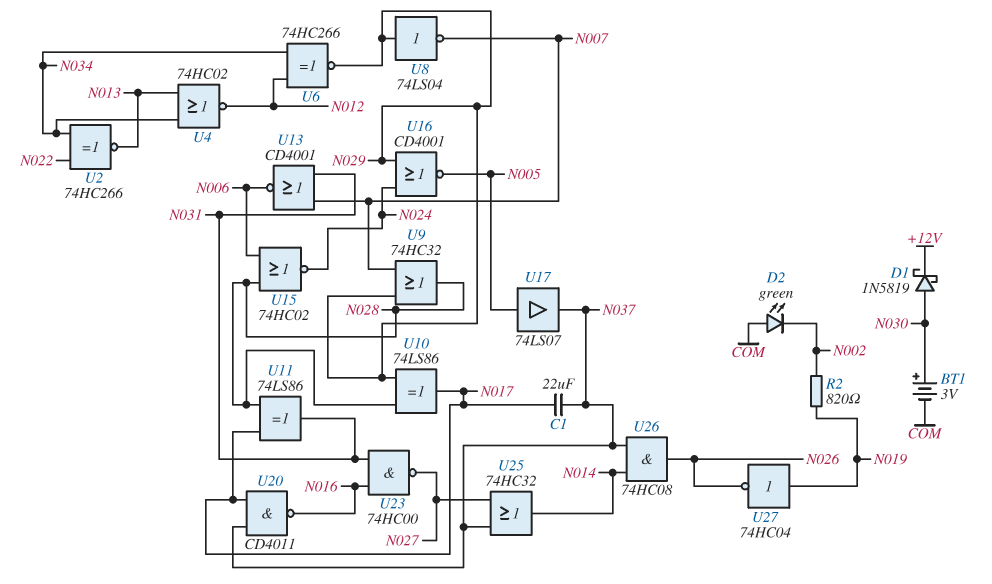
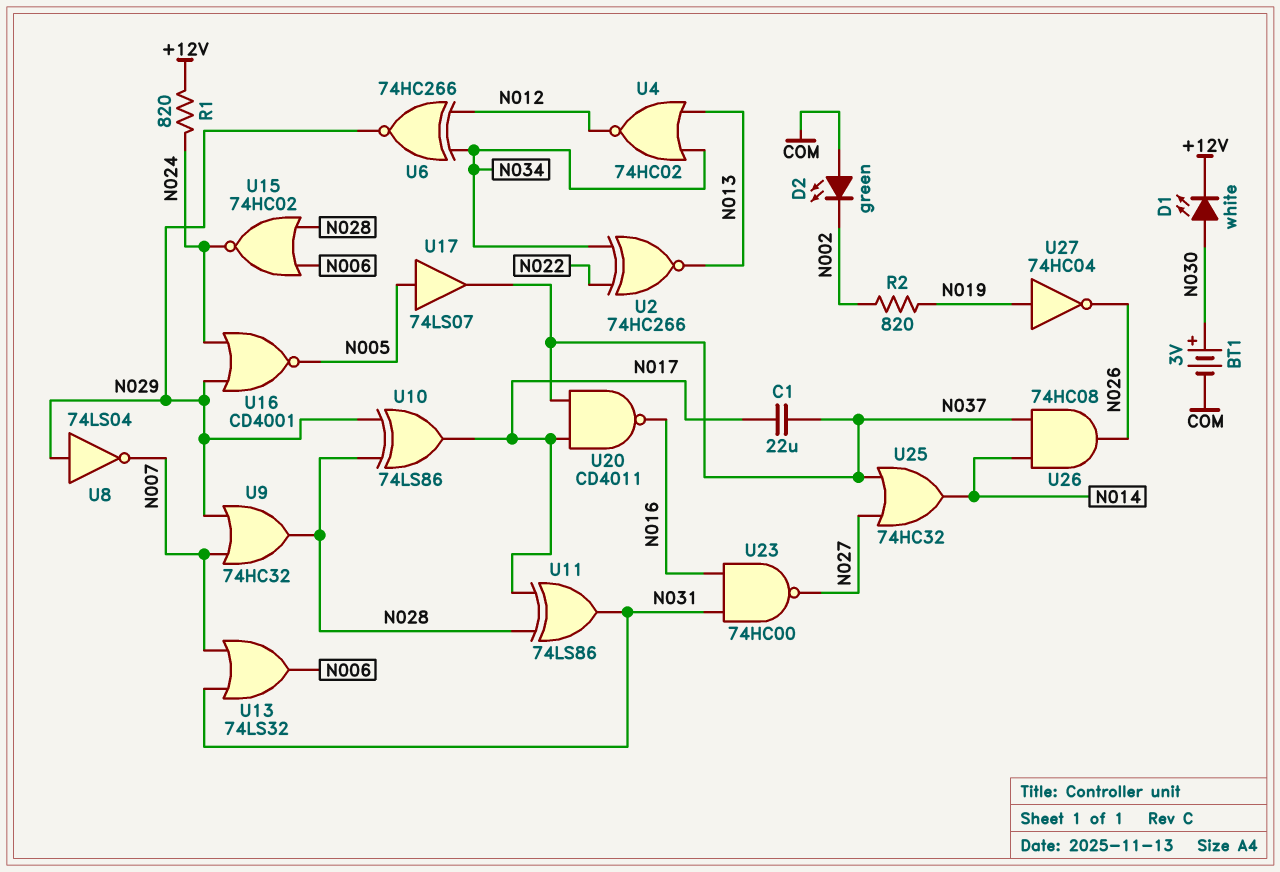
D1: schottky 1N5819 (A N030, K +12V) -> LED white (A N030, K +12V)
R1: none -> 820 (+12V, N024)
U13: NOR CD4001 (in N007, in N031, out N006) -> OR 74LS32 (in N007, in N031, out N006)

